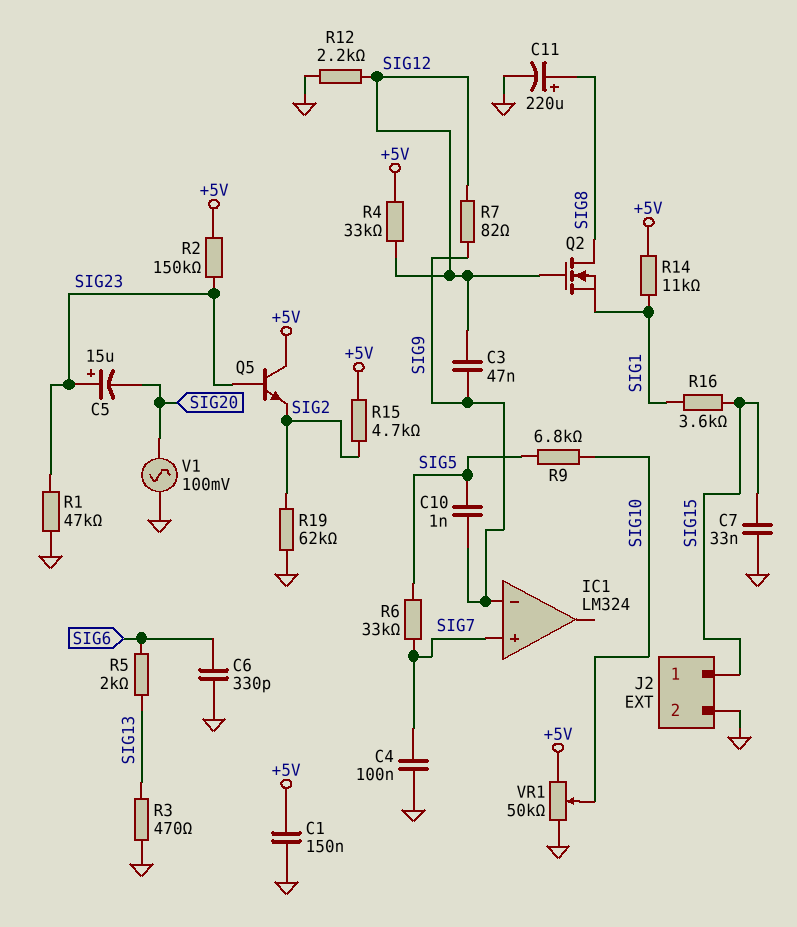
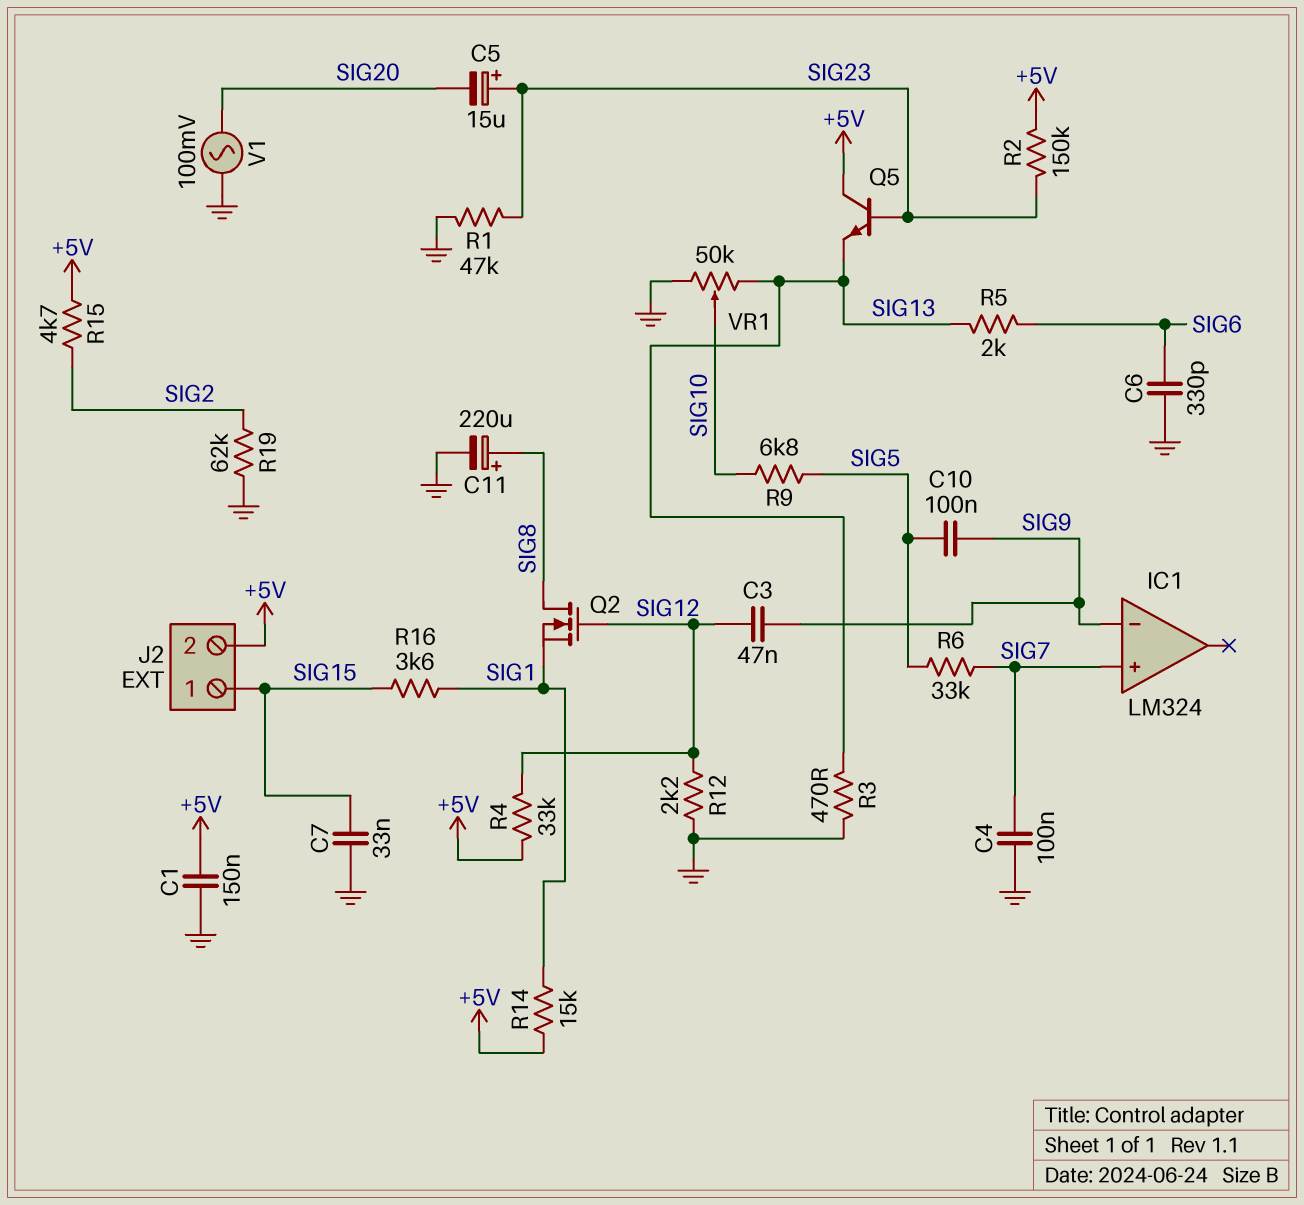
C10: 1nF (SIG5, SIG9) -> 100nF (SIG5, SIG9)
J2 pin 2: GND -> +5V
Q5: NPN (B SIG23, C +5V, E SIG2) -> NPN (B SIG23, C +5V, E SIG13)
R7: 82 (SIG9, SIG12) -> none
R14: 11k (+5V, SIG1) -> 15k (+5V, SIG1)
VR1: 50k (+5V, GND, wiper SIG10) -> 50k (GND, SIG13, wiper SIG10)

